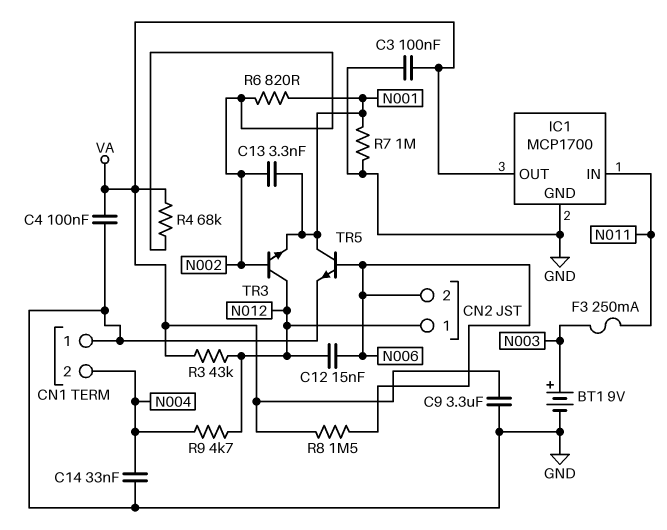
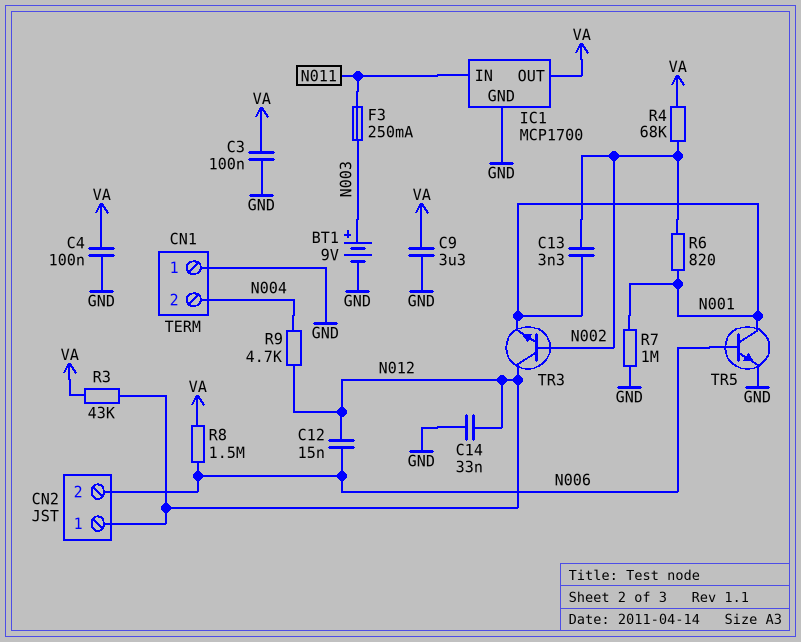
C14: 33nF (GND, N004) -> 33nF (GND, N012)

